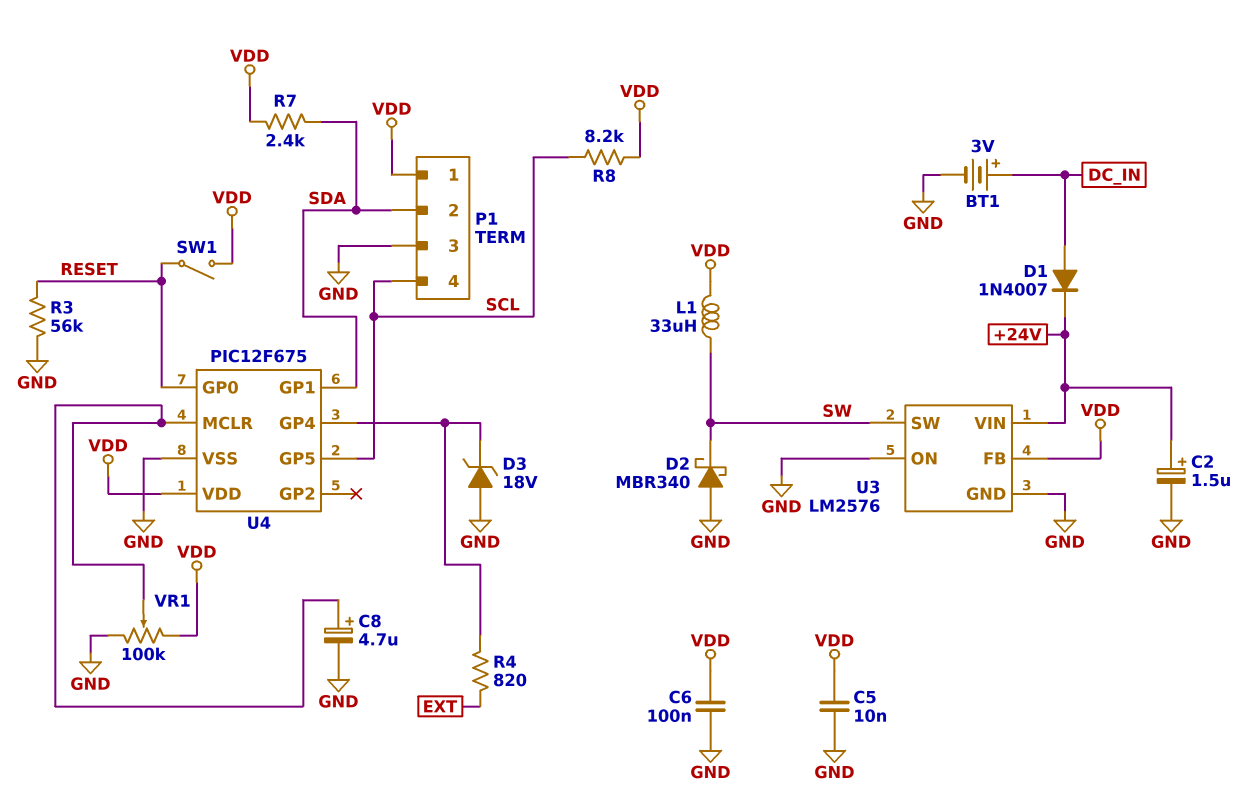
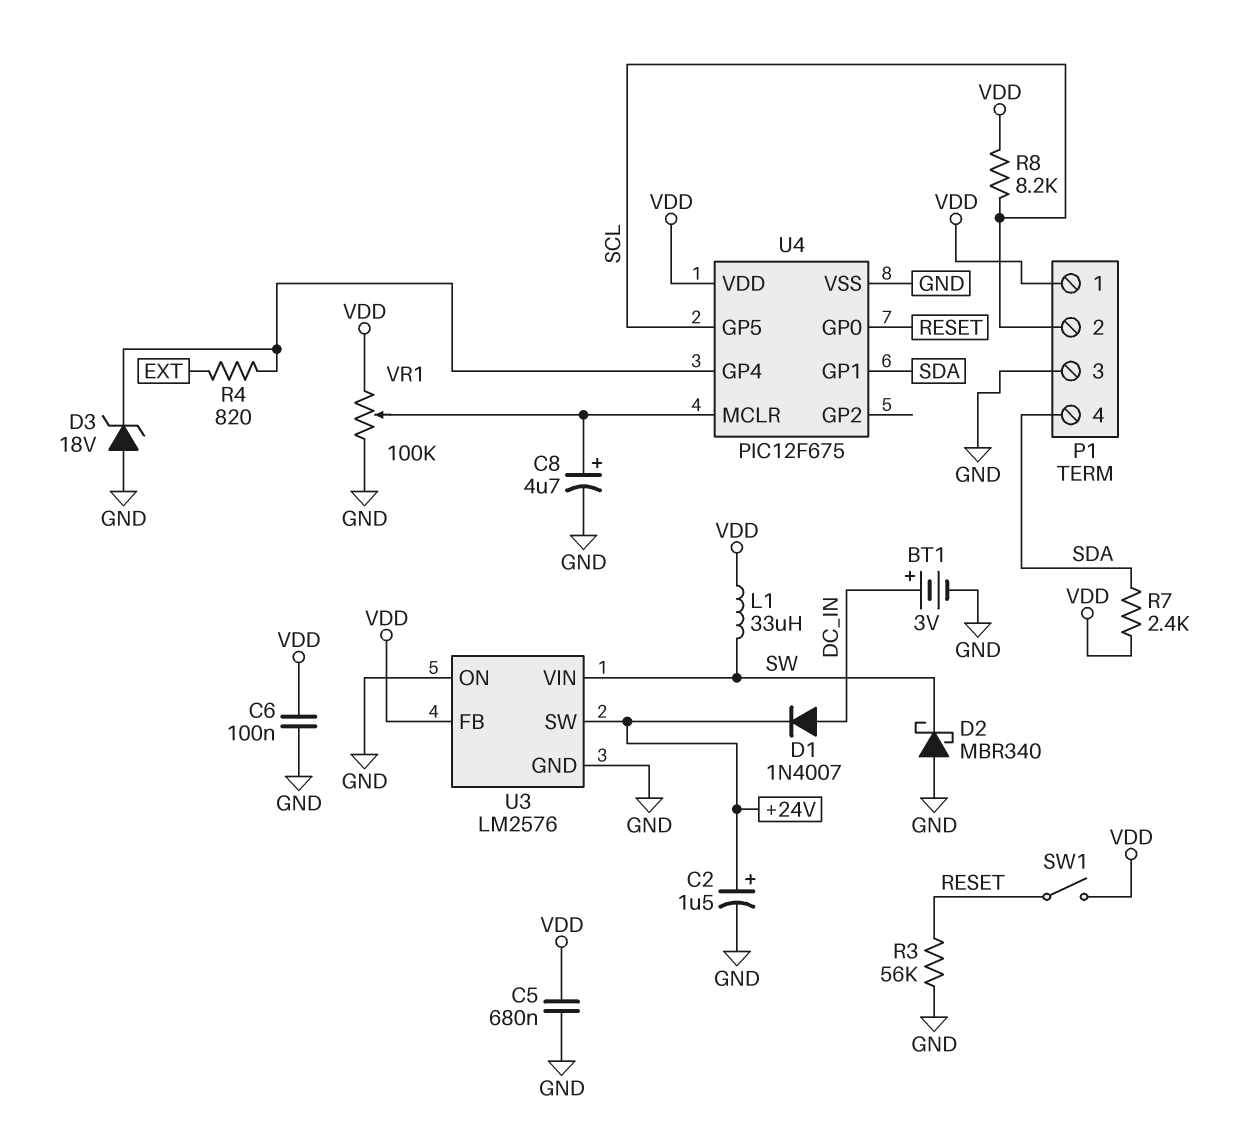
C5: 10nF (GND, VDD) -> 680nF (GND, VDD)
P1 pin 2: SDA -> SCL
P1 pin 4: SCL -> SDA
U3 pin SW: SW -> +24V
U3 pin VIN: +24V -> SW

